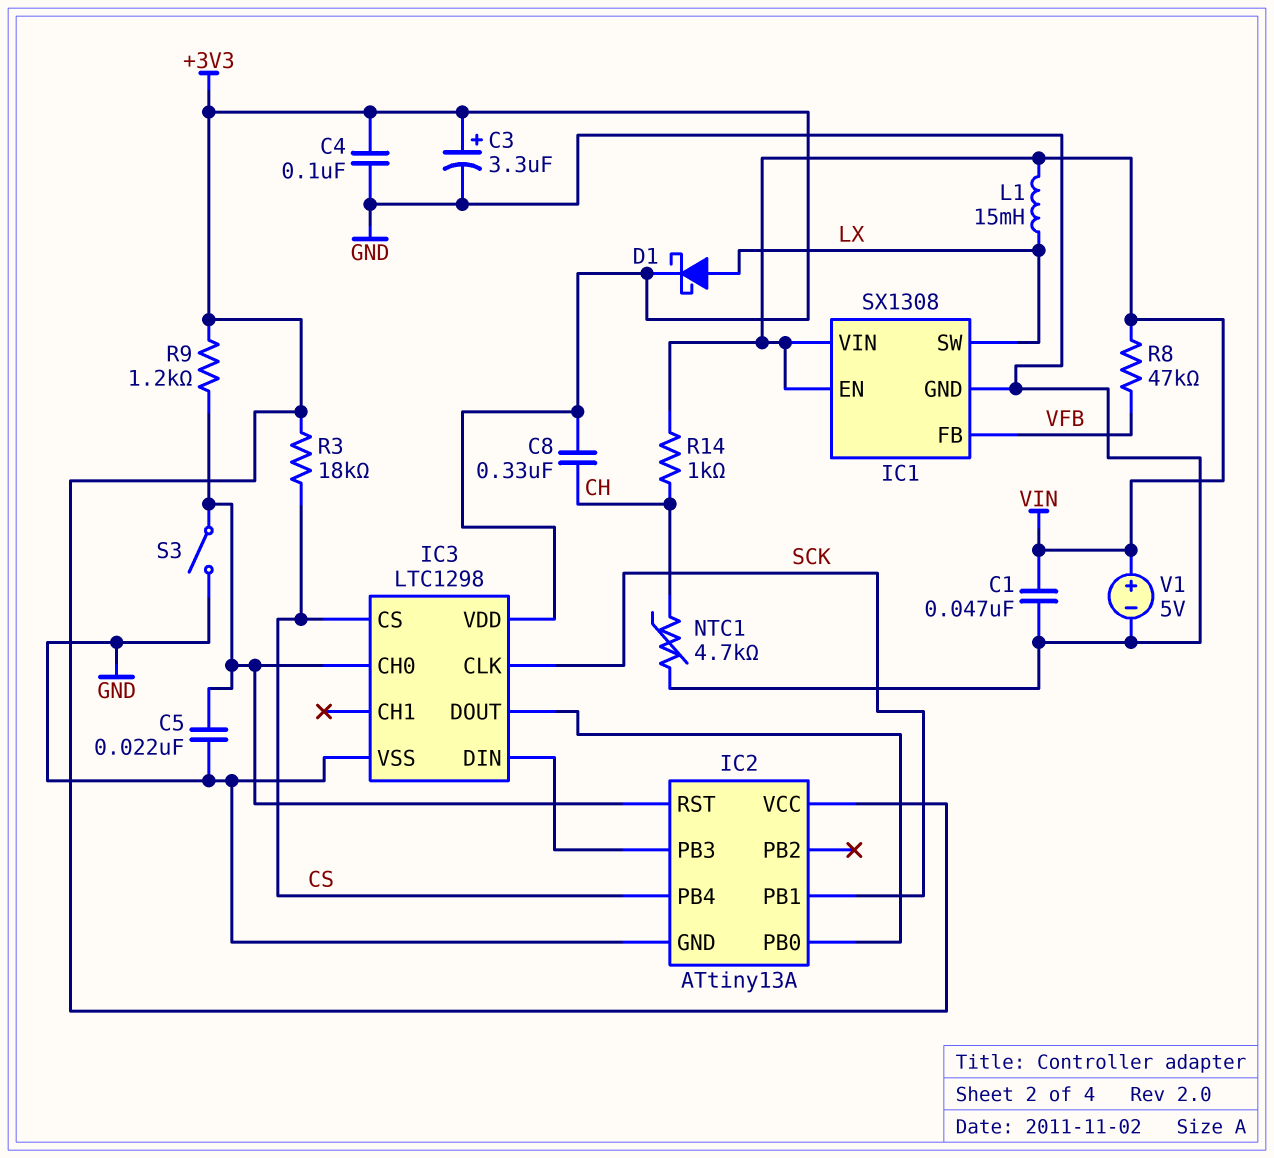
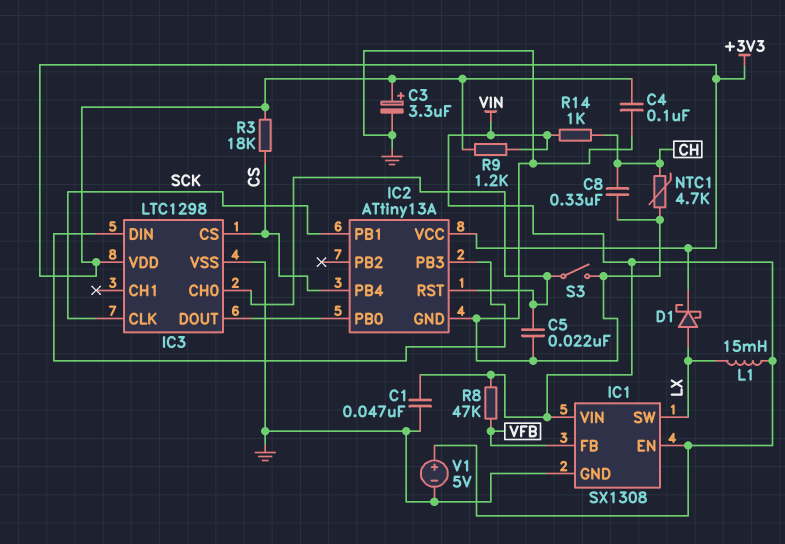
C8: 330nF (+3V3, CH) -> 330nF (CH, GND)
R9: 1.2k (+3V3, IC2/RST) -> 1.2k (+3V3, VIN)

